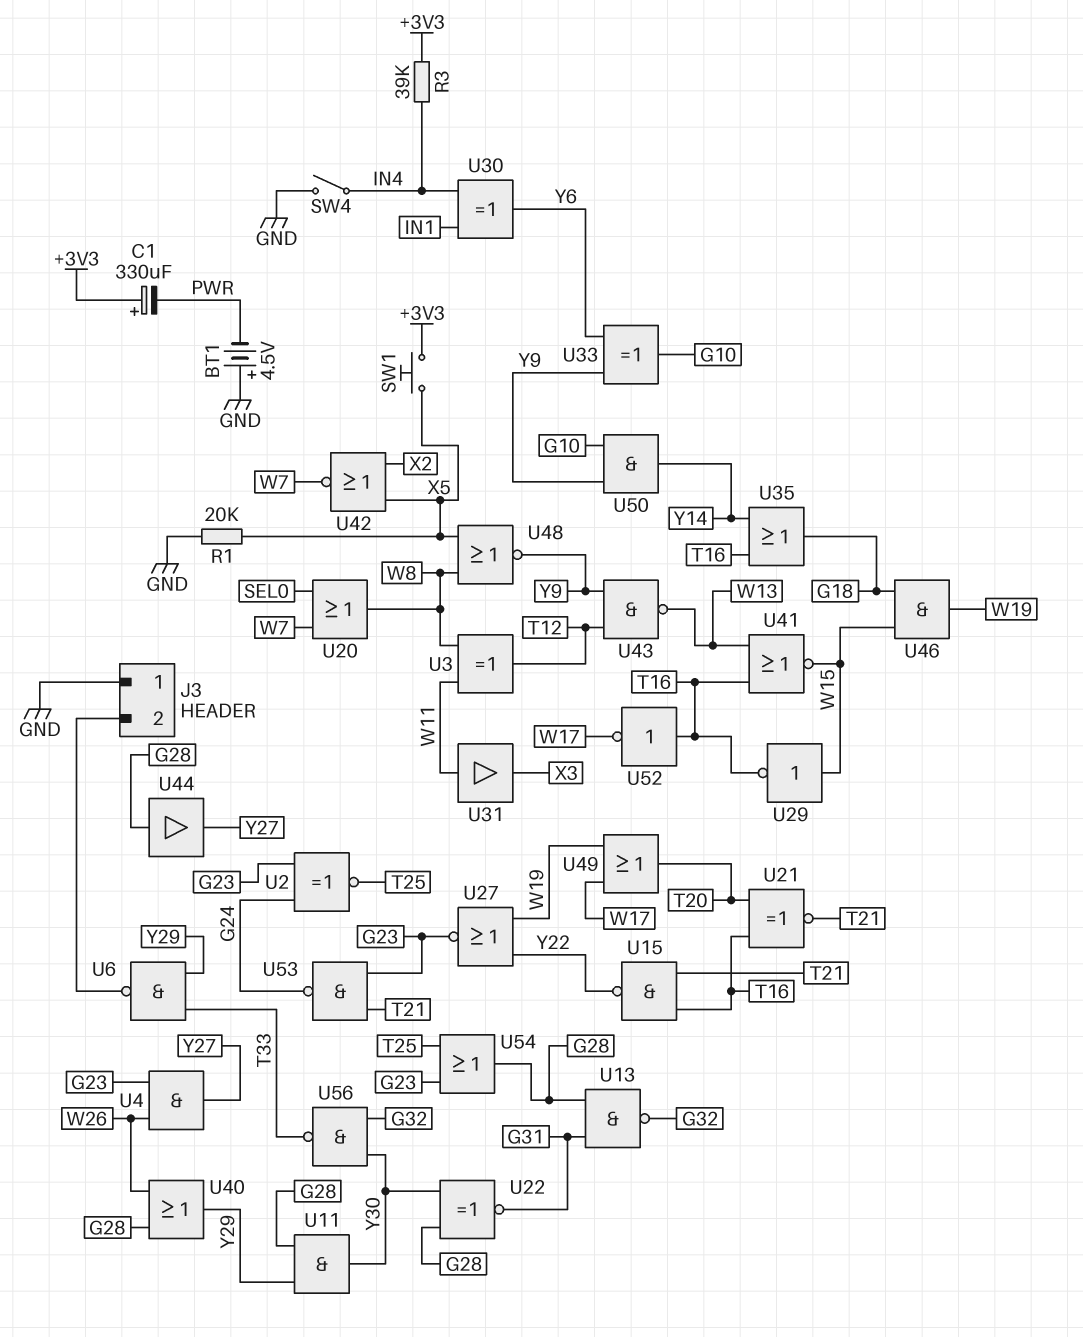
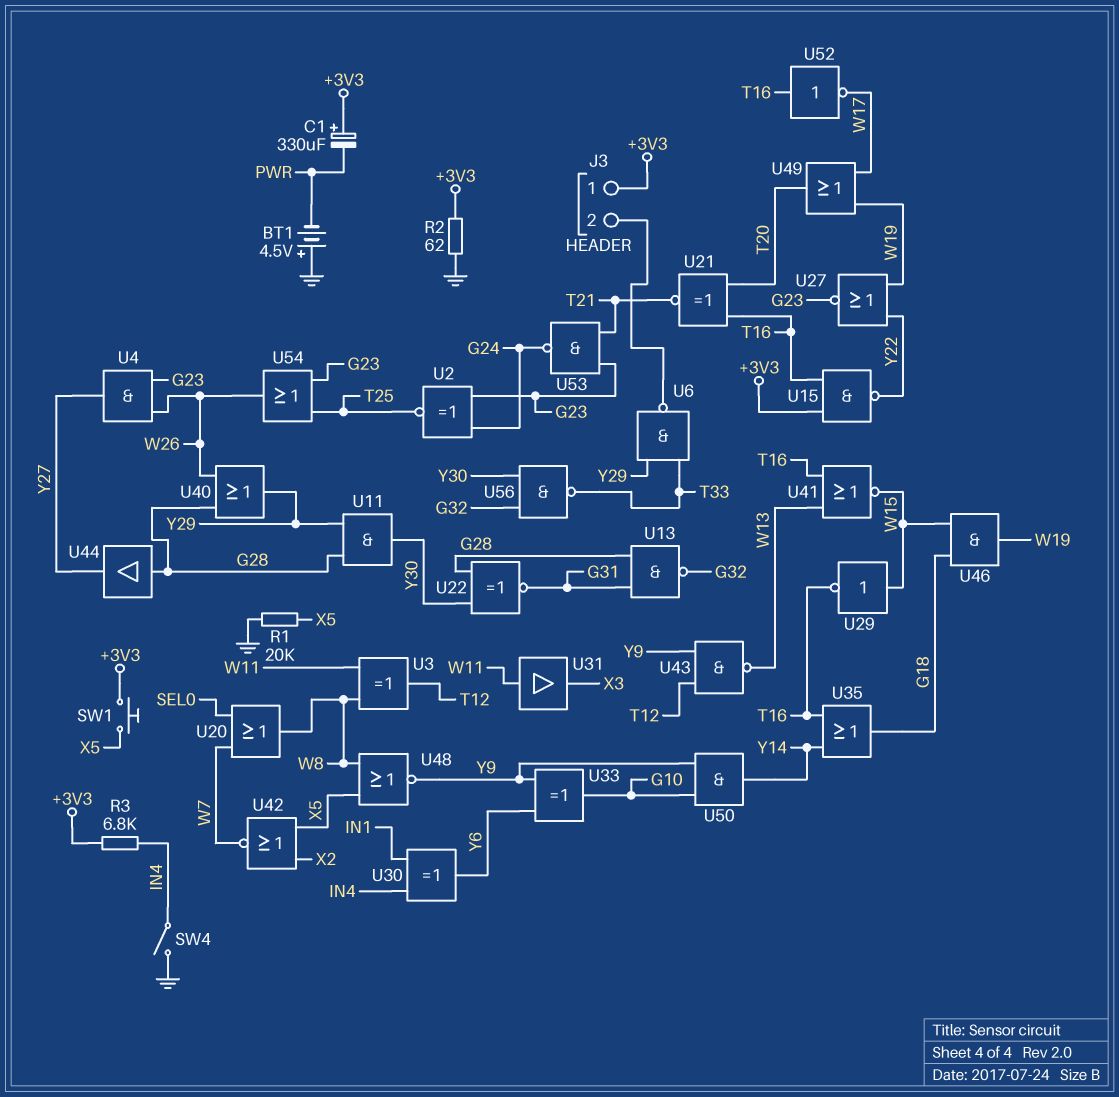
J3 pin 1: GND -> +3V3
R2: none -> 62 (+3V3, GND)
R3: 39k (+3V3, IN4) -> 6.8k (+3V3, IN4)
U15: NAND (in T16, in T21, out Y22) -> NAND (in +3V3, in T16, out Y22)
U54: OR (in G23, in T25, out G28) -> OR (in G23, in T25, out W26)

